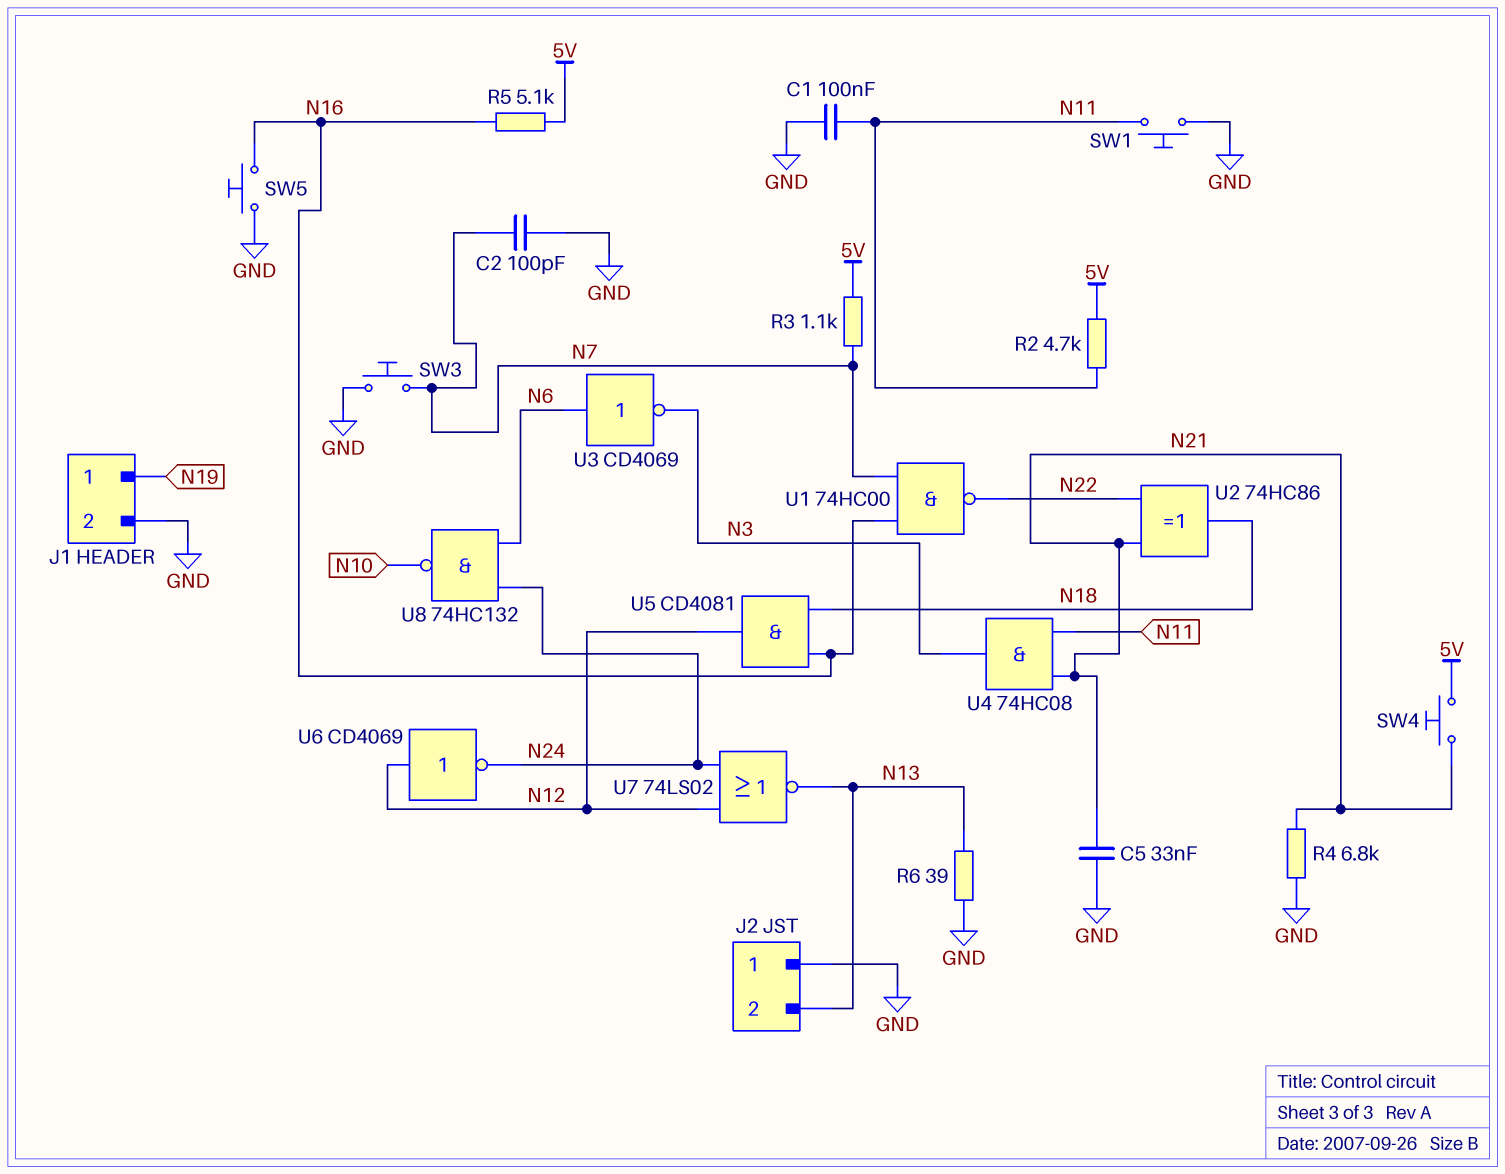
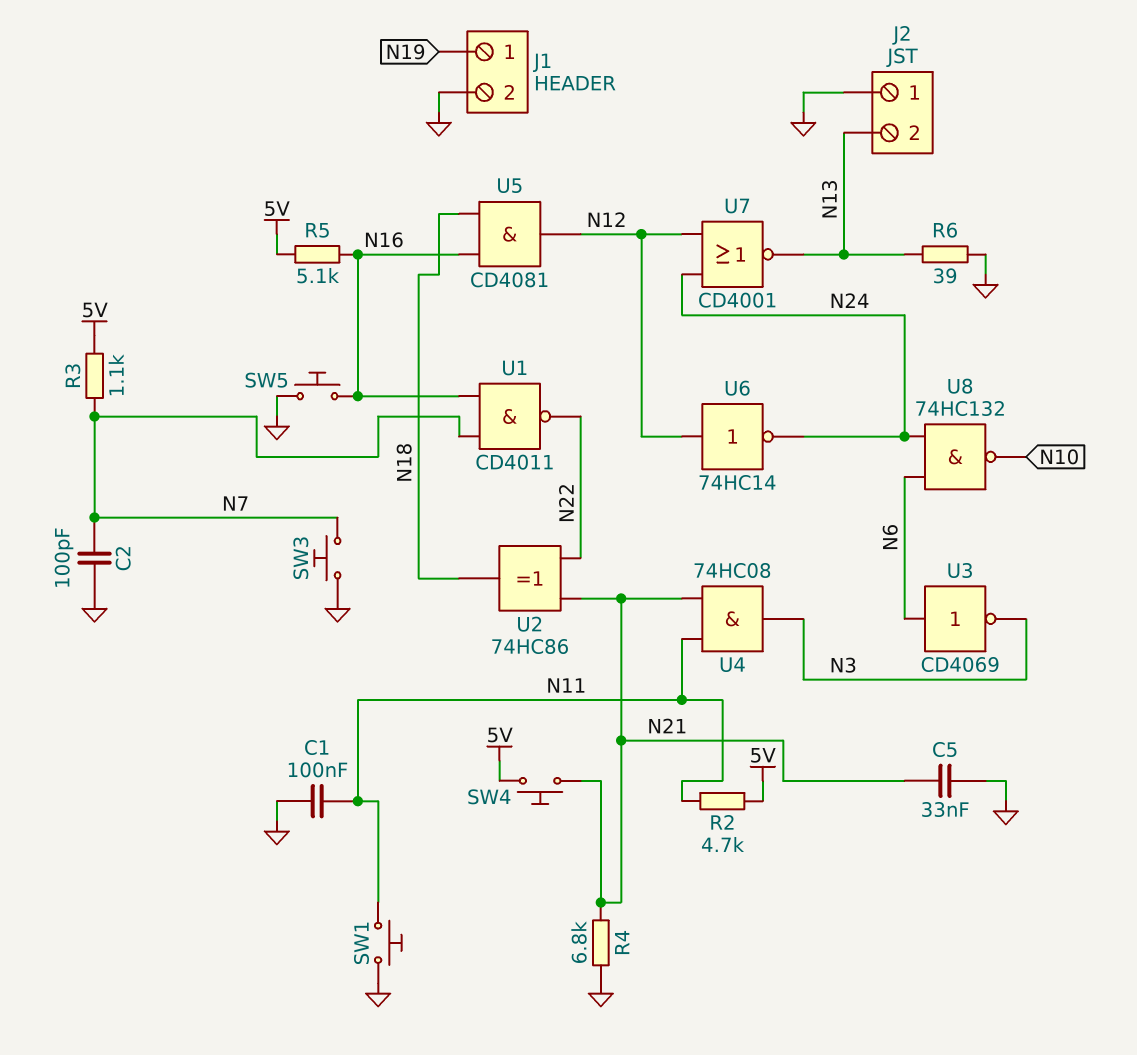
U1: NAND 74HC00 (in N7, in N16, out N22) -> NAND CD4011 (in N7, in N16, out N22)
U6: NOT CD4069 (in N12, out N24) -> NOT 74HC14 (in N12, out N24)
U7: NOR 74LS02 (in N12, in N24, out N13) -> NOR CD4001 (in N12, in N24, out N13)

